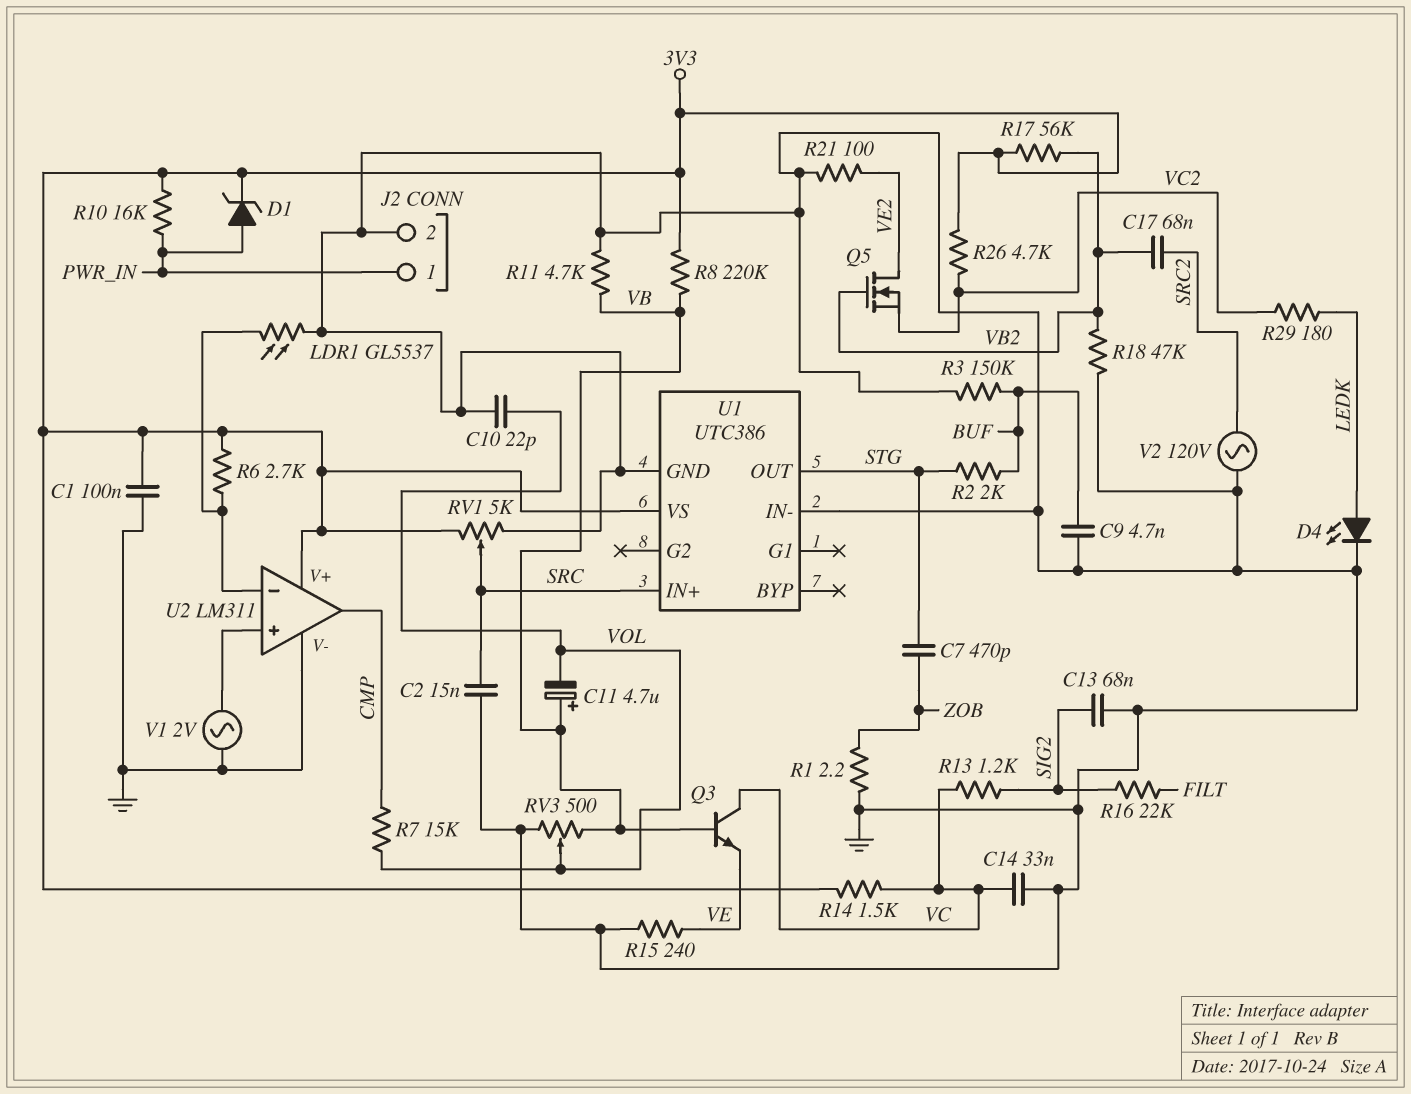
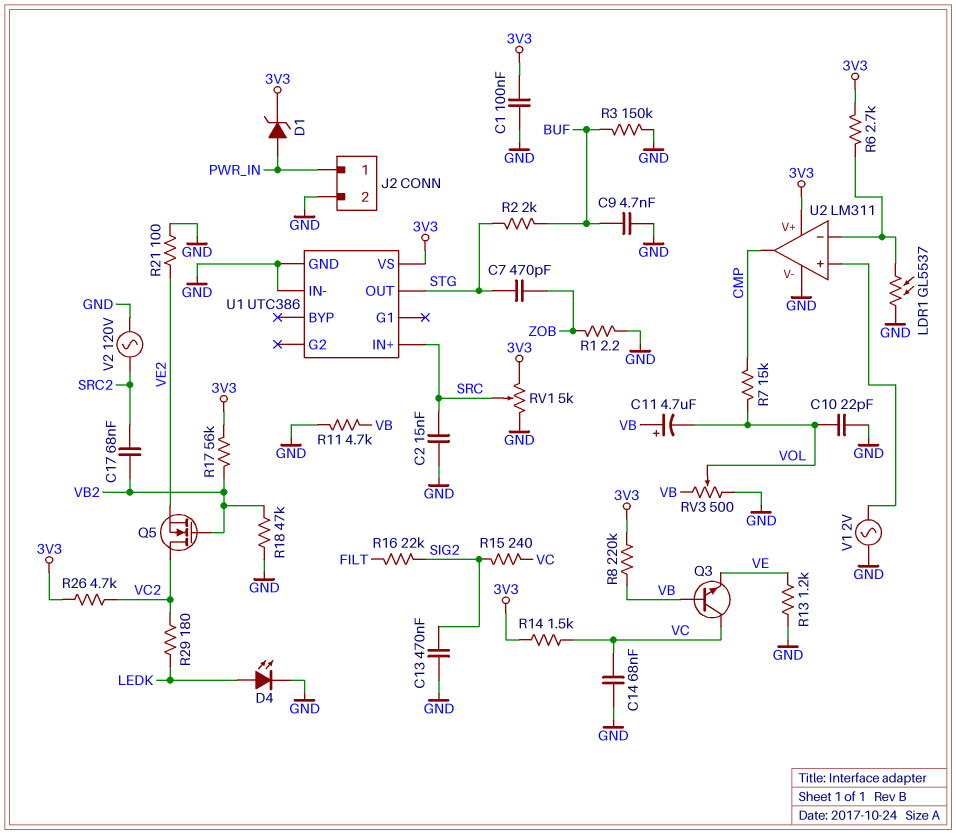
C13: 68nF (GND, SIG2) -> 470nF (GND, SIG2)
C14: 33nF (GND, VC) -> 68nF (GND, VC)
Q5: NMOS (G VB2, D VE2, S VC2) -> NMOS (G VB2, D VC2, S VE2)
R10: 16k (3V3, PWR_IN) -> none
R13: 1.2k (SIG2, VC) -> 1.2k (GND, VE)
R15: 240 (GND, VE) -> 240 (SIG2, VC)

